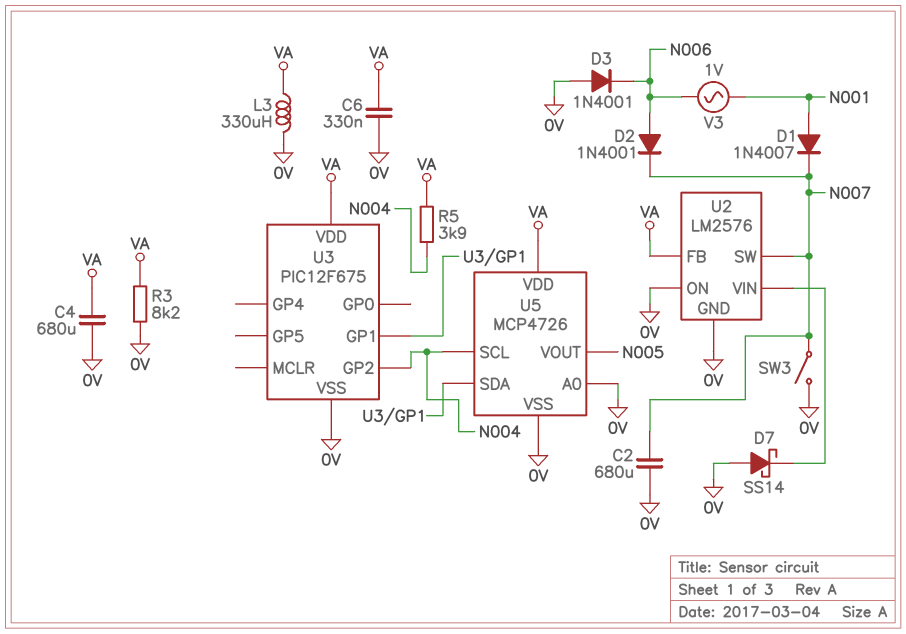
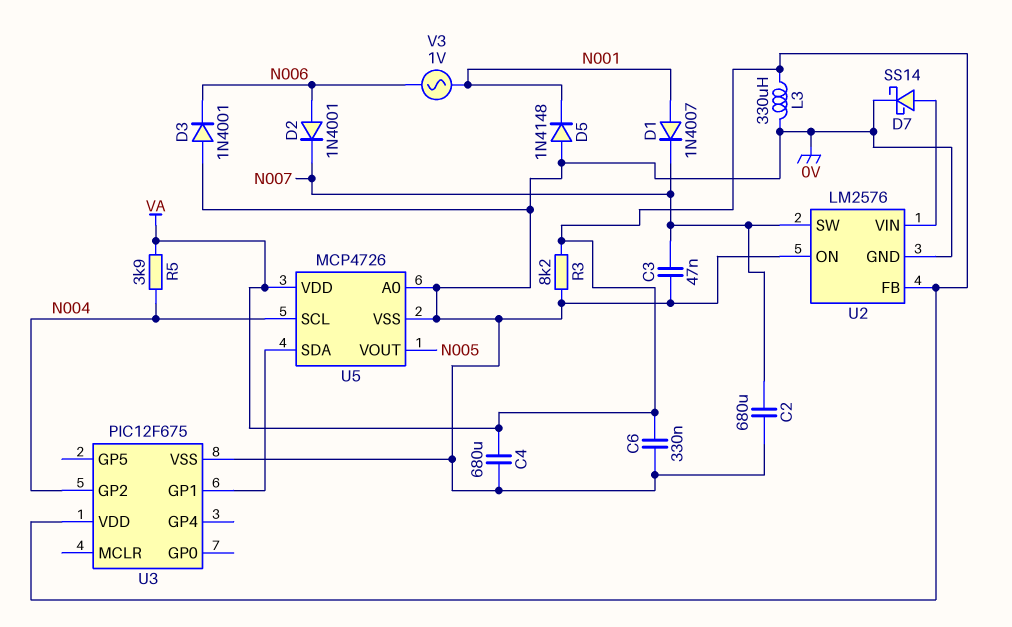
C3: none -> 47nF (0V, N007)
D5: none -> diode 1N4148 (A 0V, K N001)
D7: schottky SS14 (A 0V, K U2/VIN) -> schottky SS14 (A U2/VIN, K 0V)
SW3: switch (0V, N007) -> none

